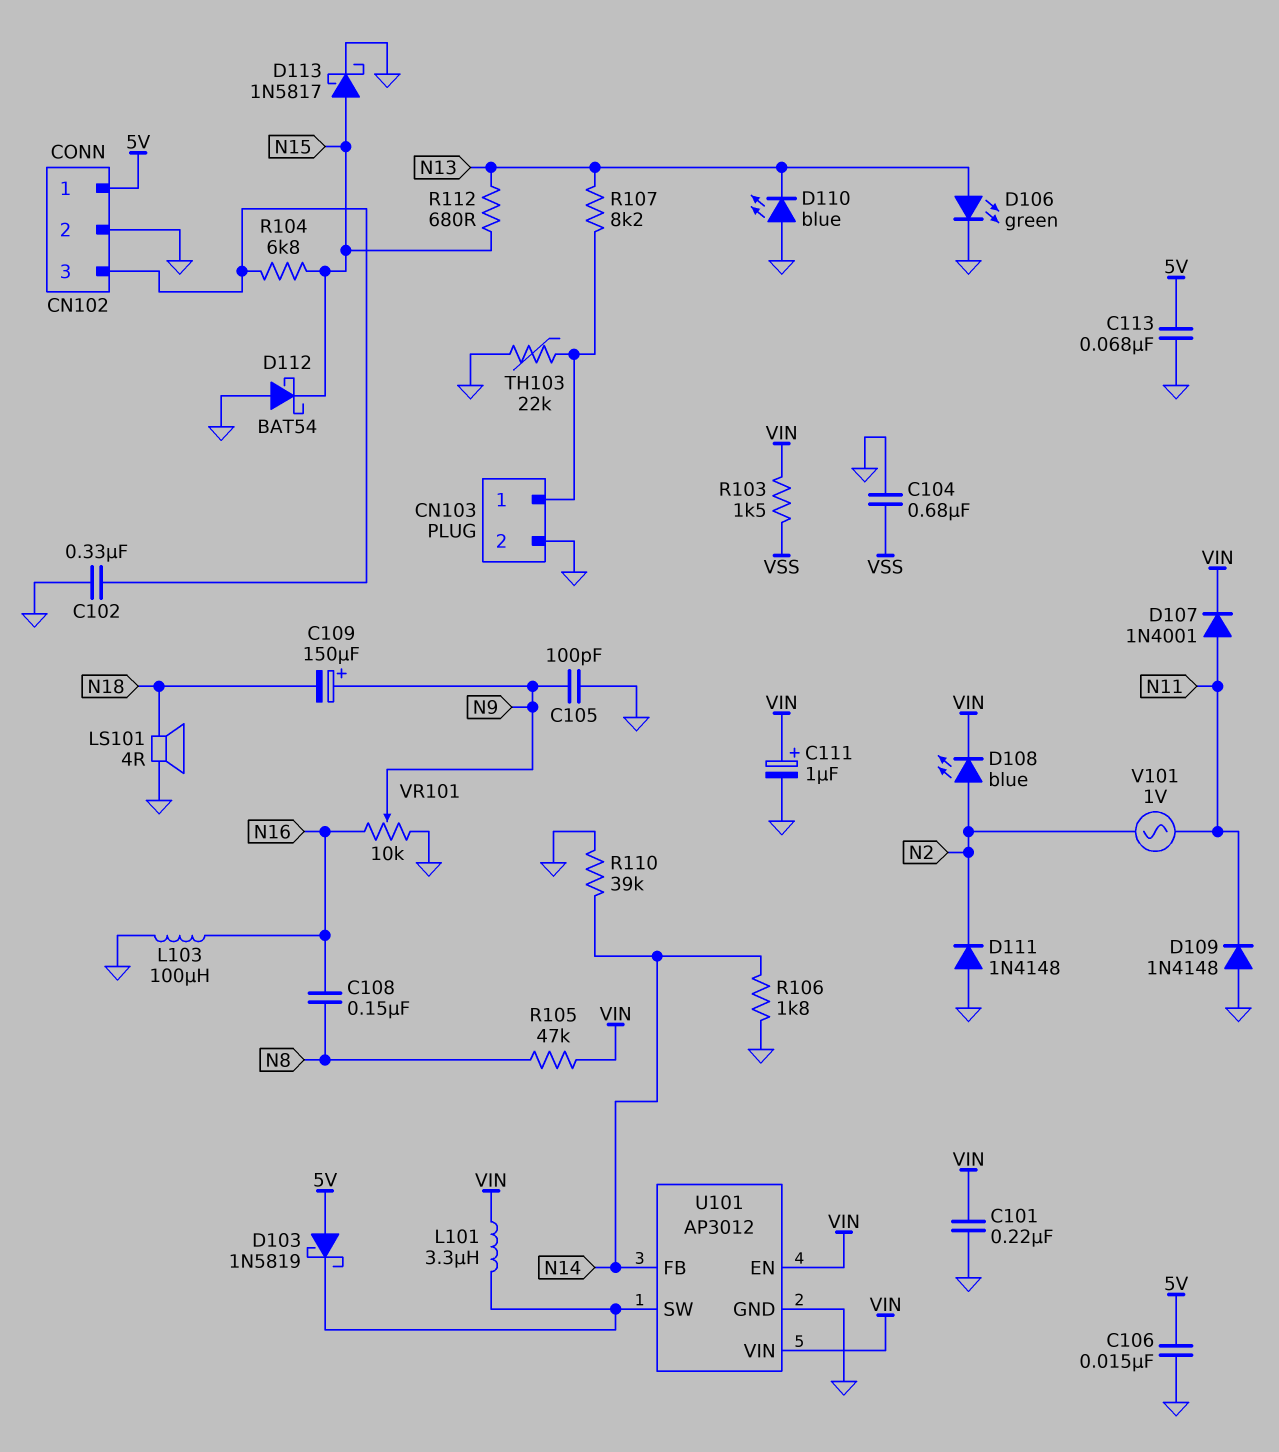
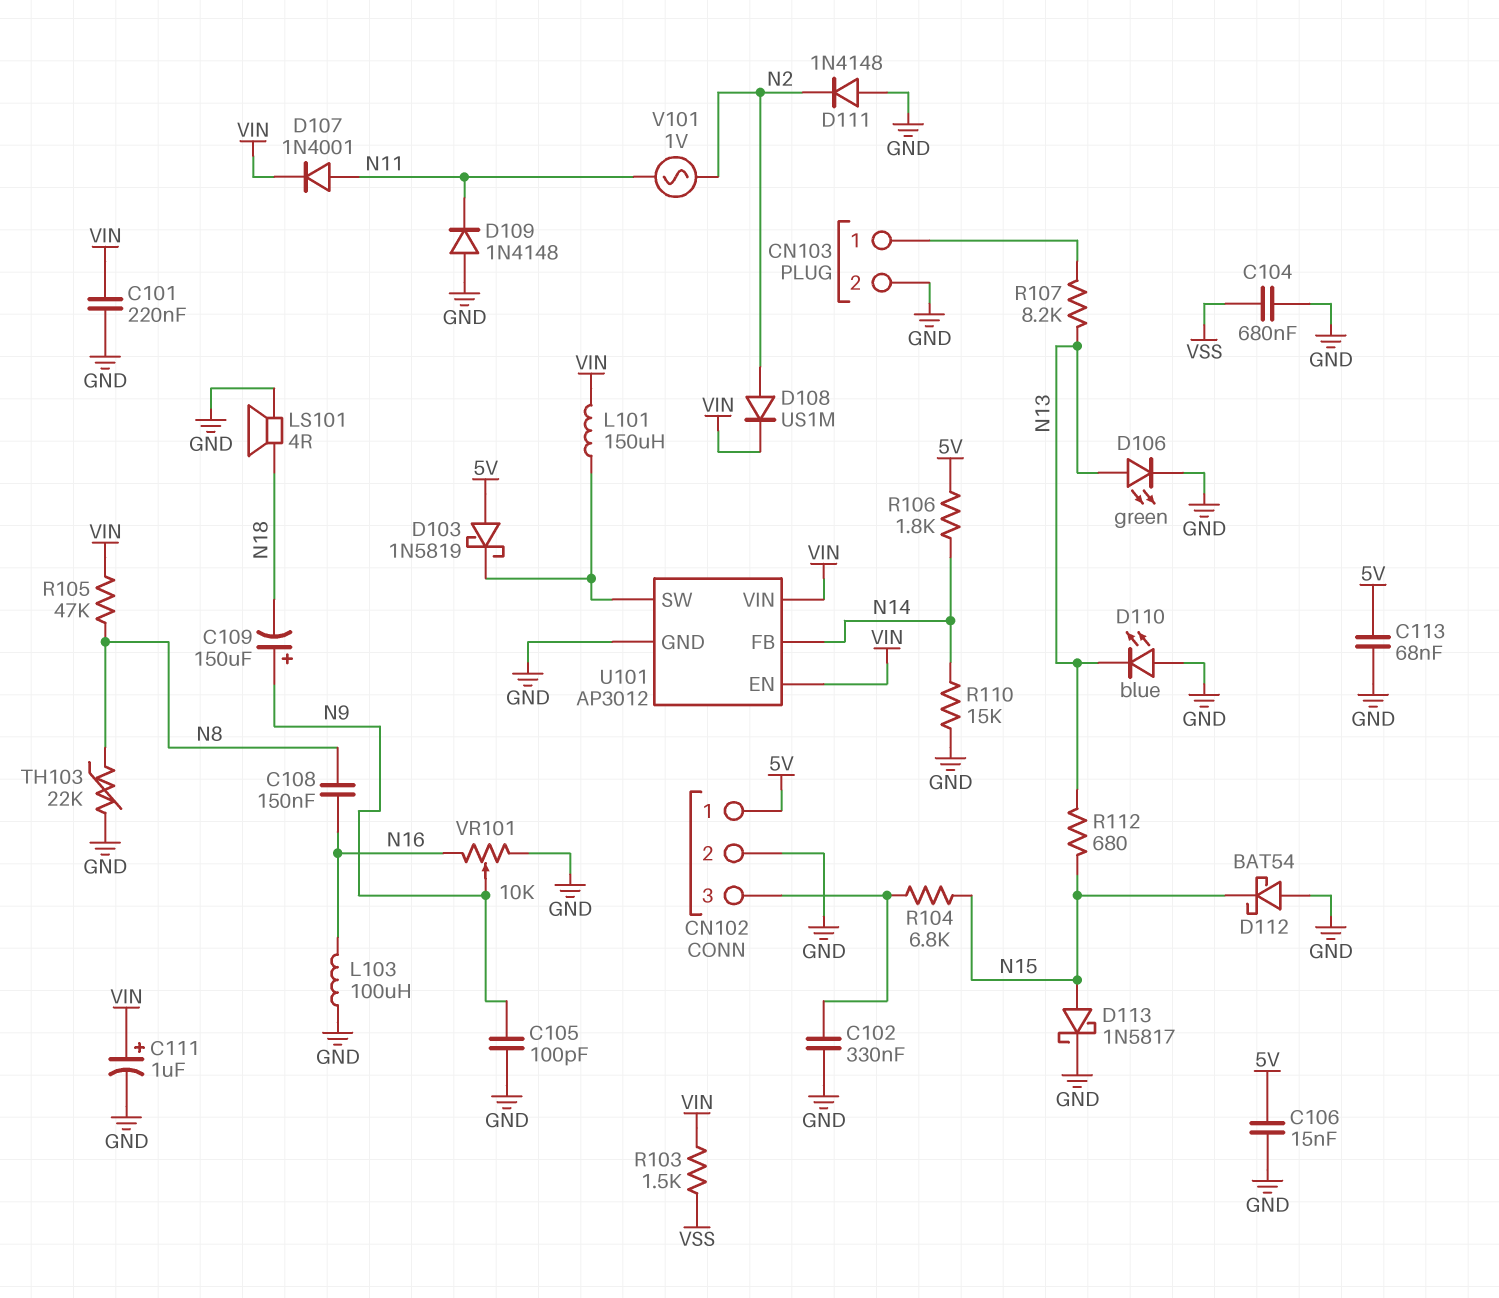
D108: LED blue (A N2, K VIN) -> diode US1M (A N2, K VIN)
L101: 3.3uH (U101/SW, VIN) -> 150uH (U101/SW, VIN)
R106: 1.8k (GND, N14) -> 1.8k (5V, N14)
R110: 39k (GND, N14) -> 15k (GND, N14)
TH103: 22k (CN103/1, GND) -> 22k (GND, N8)

